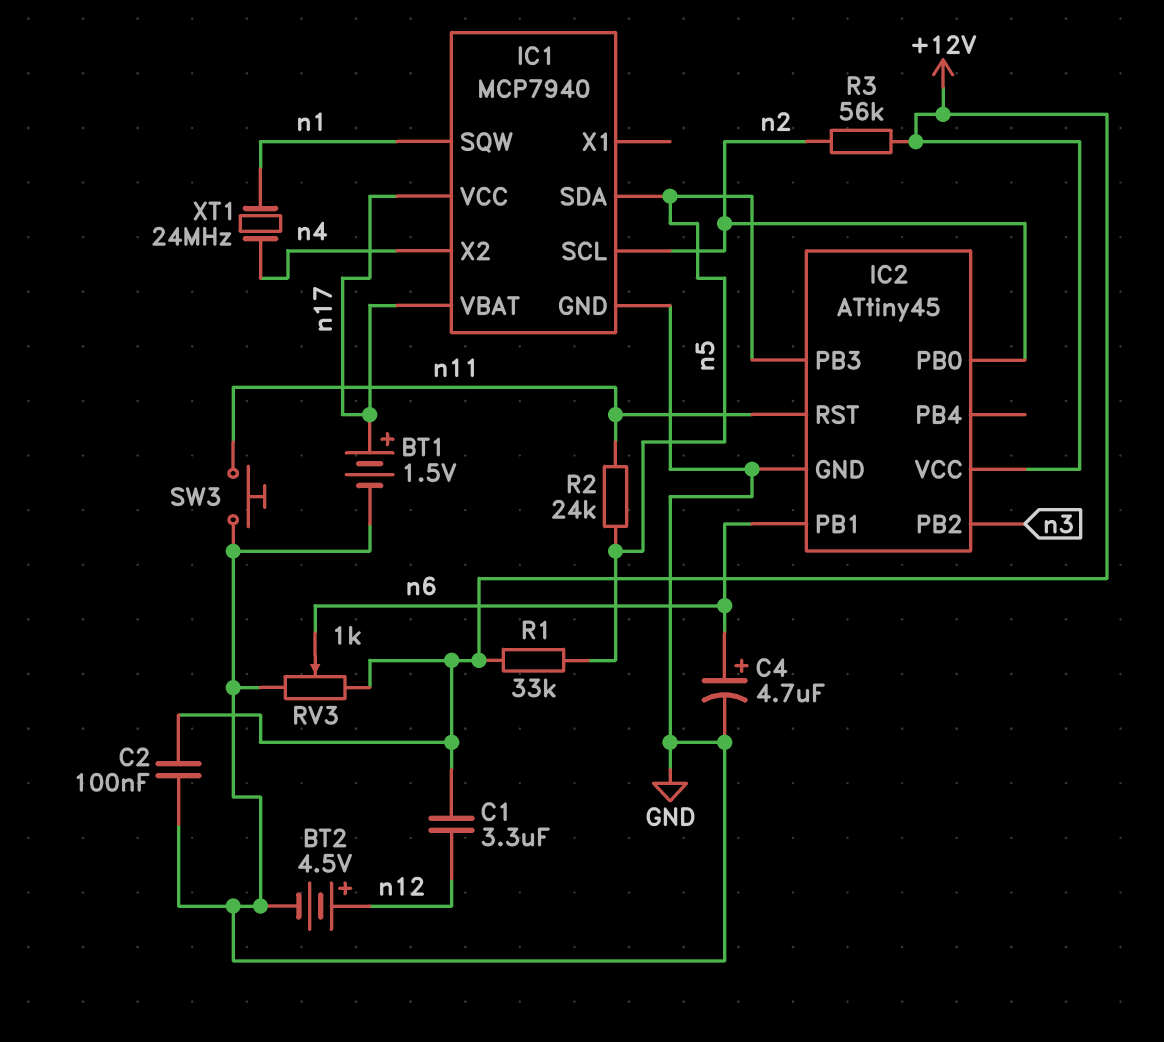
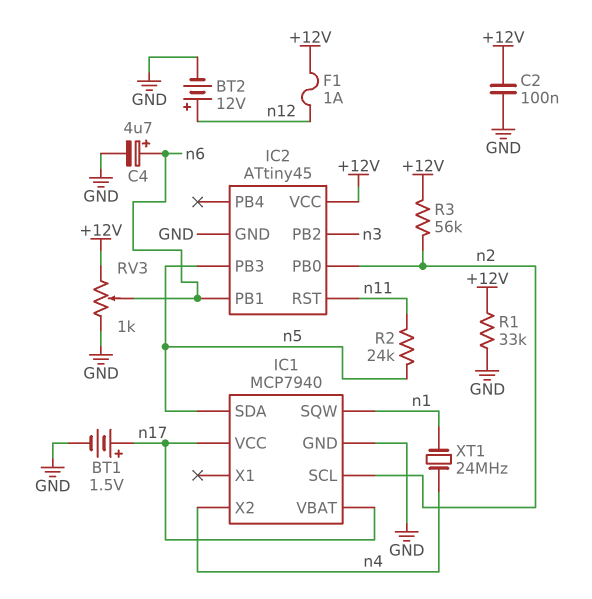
BT2: 4.5V (plus n12, minus GND) -> 12V (plus n12, minus GND)
C1: 3.3uF (+12V, n12) -> none
F1: none -> 1A (+12V, n12)
R1: 33k (+12V, n5) -> 33k (+12V, GND)
SW3: button (GND, n11) -> none

